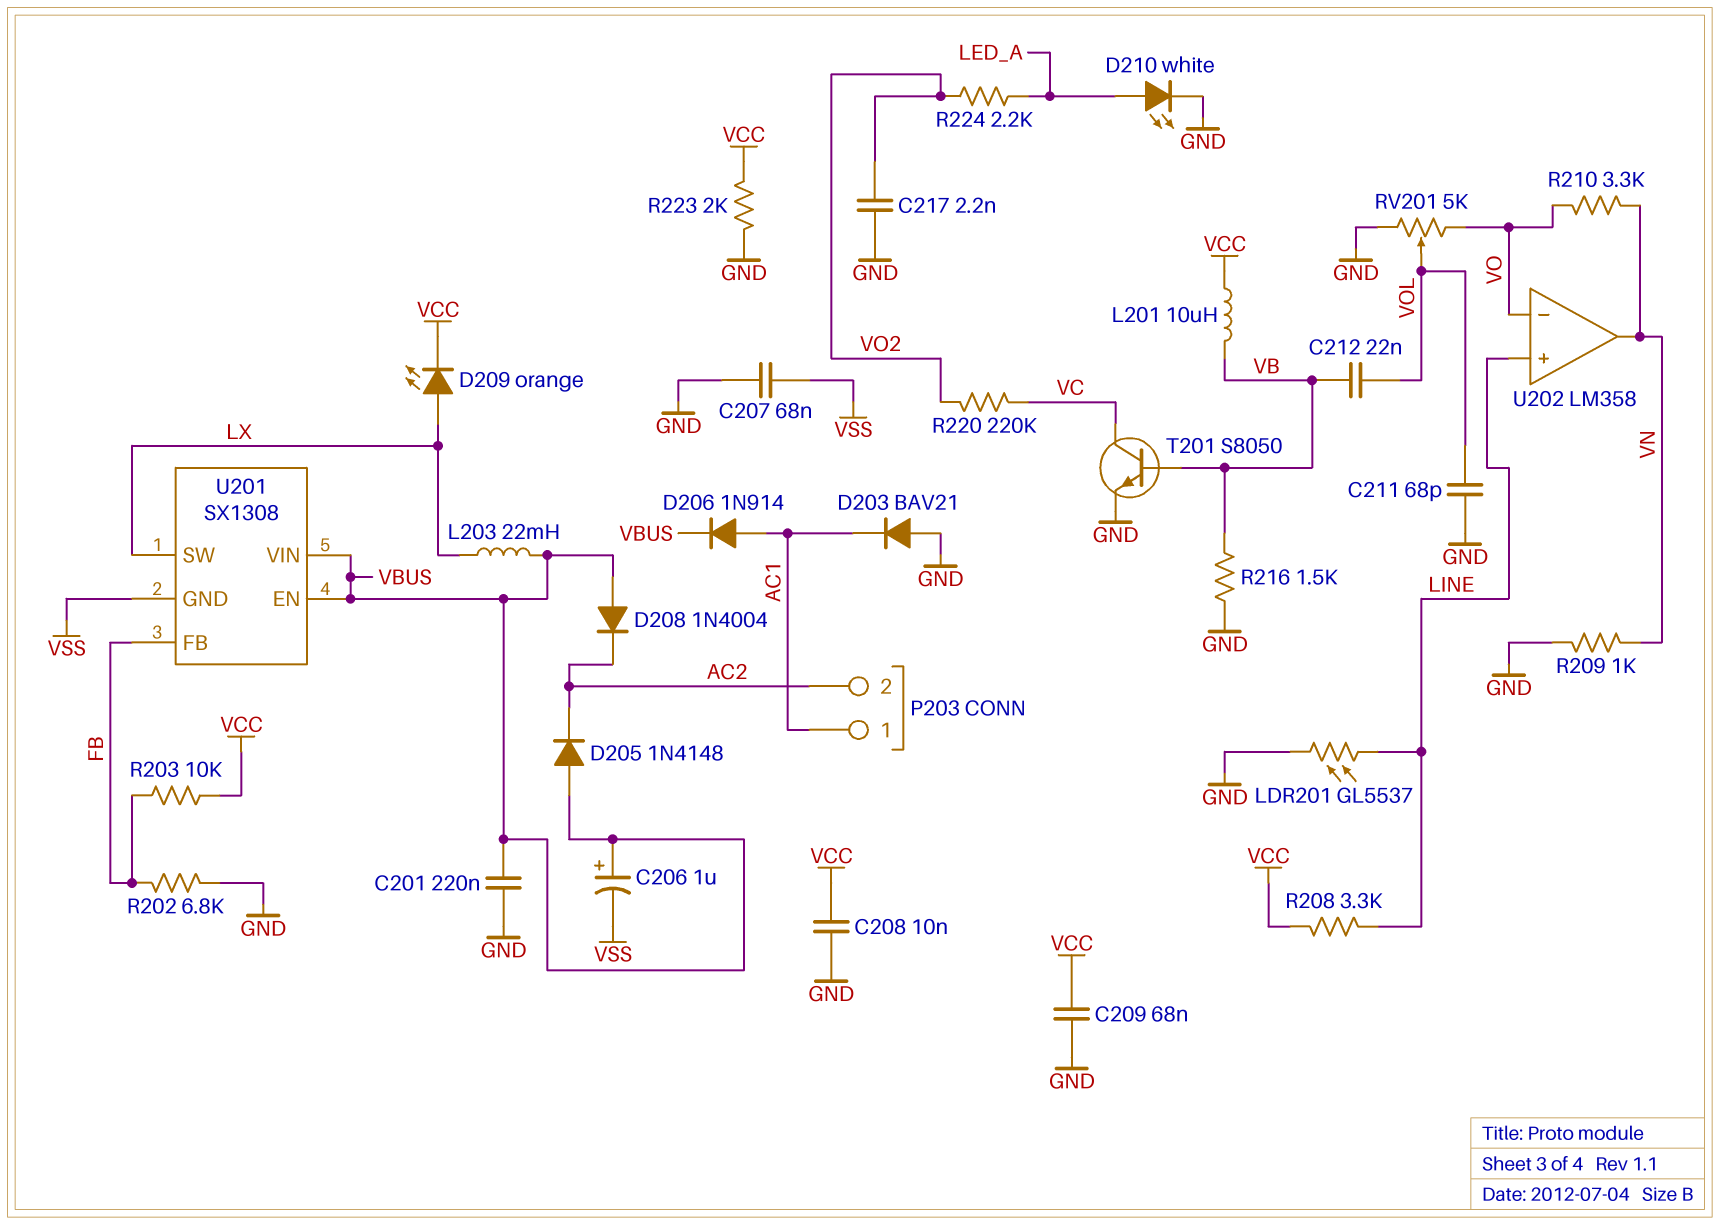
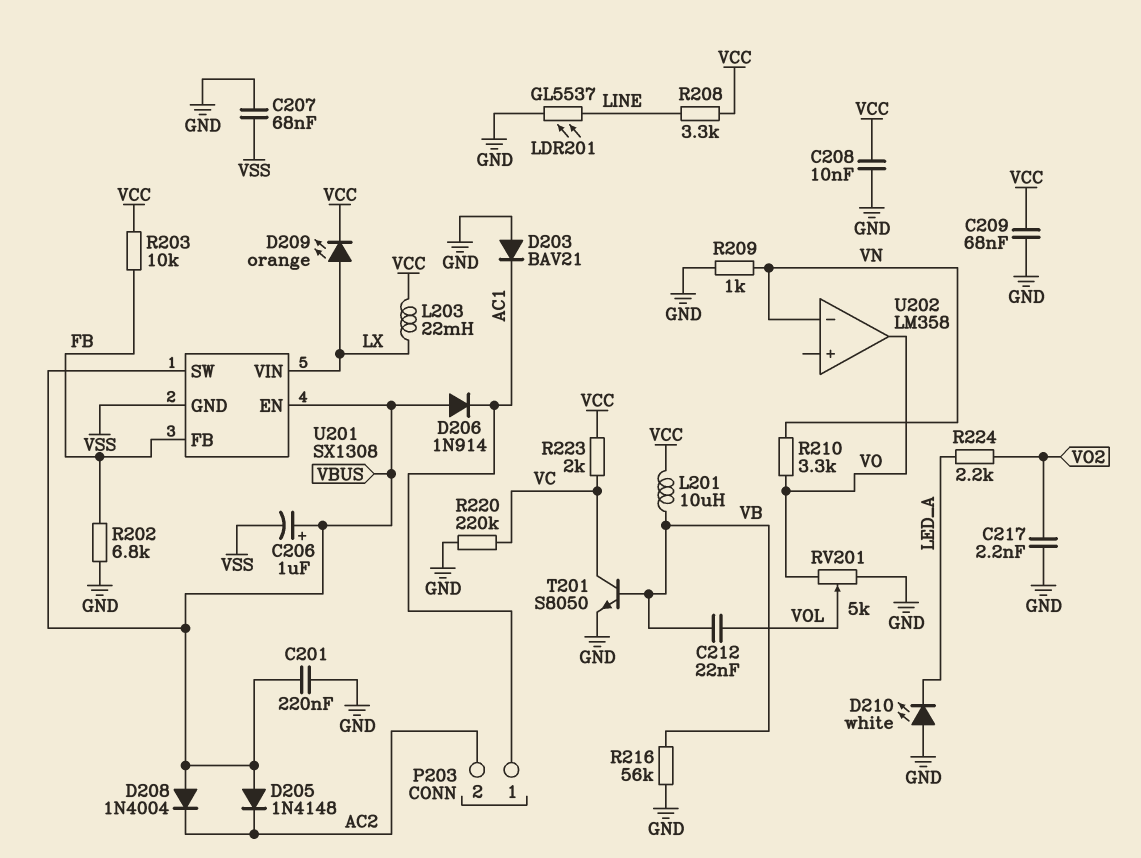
C211: 68pF (GND, VOL) -> none
D206: diode 1N914 (A AC1, K VBUS) -> diode 1N914 (A VBUS, K AC1)
D210: LED white (A LED_A, K GND) -> LED white (A GND, K LED_A)
L203: 22mH (LX, VBUS) -> 22mH (LX, VCC)
R216: 1.5k (GND, VB) -> 56k (GND, VB)
R220: 220k (VC, VO2) -> 220k (GND, VC)
R223: 2k (GND, VCC) -> 2k (VC, VCC)
U201 pin SW: LX -> VBUS
U201 pin VIN: VBUS -> LX
U202 pin in+: LINE -> none
U202 pin in-: VO -> VN
U202 pin out: VN -> VO

